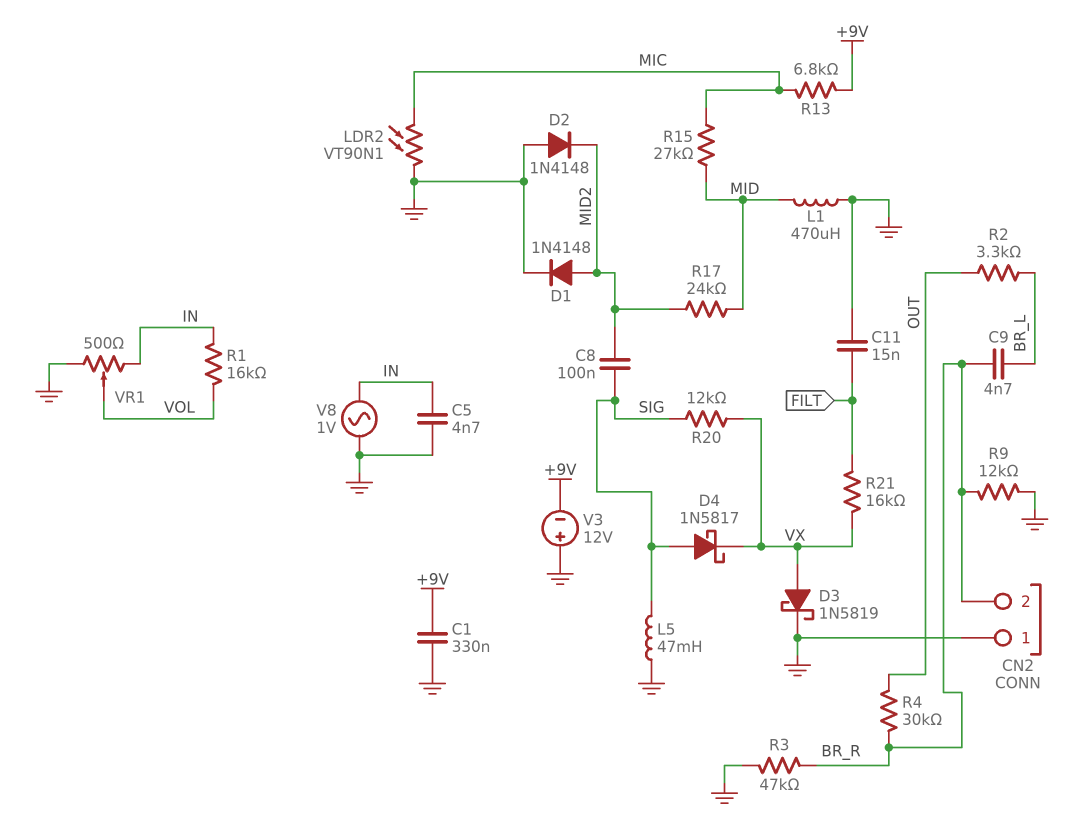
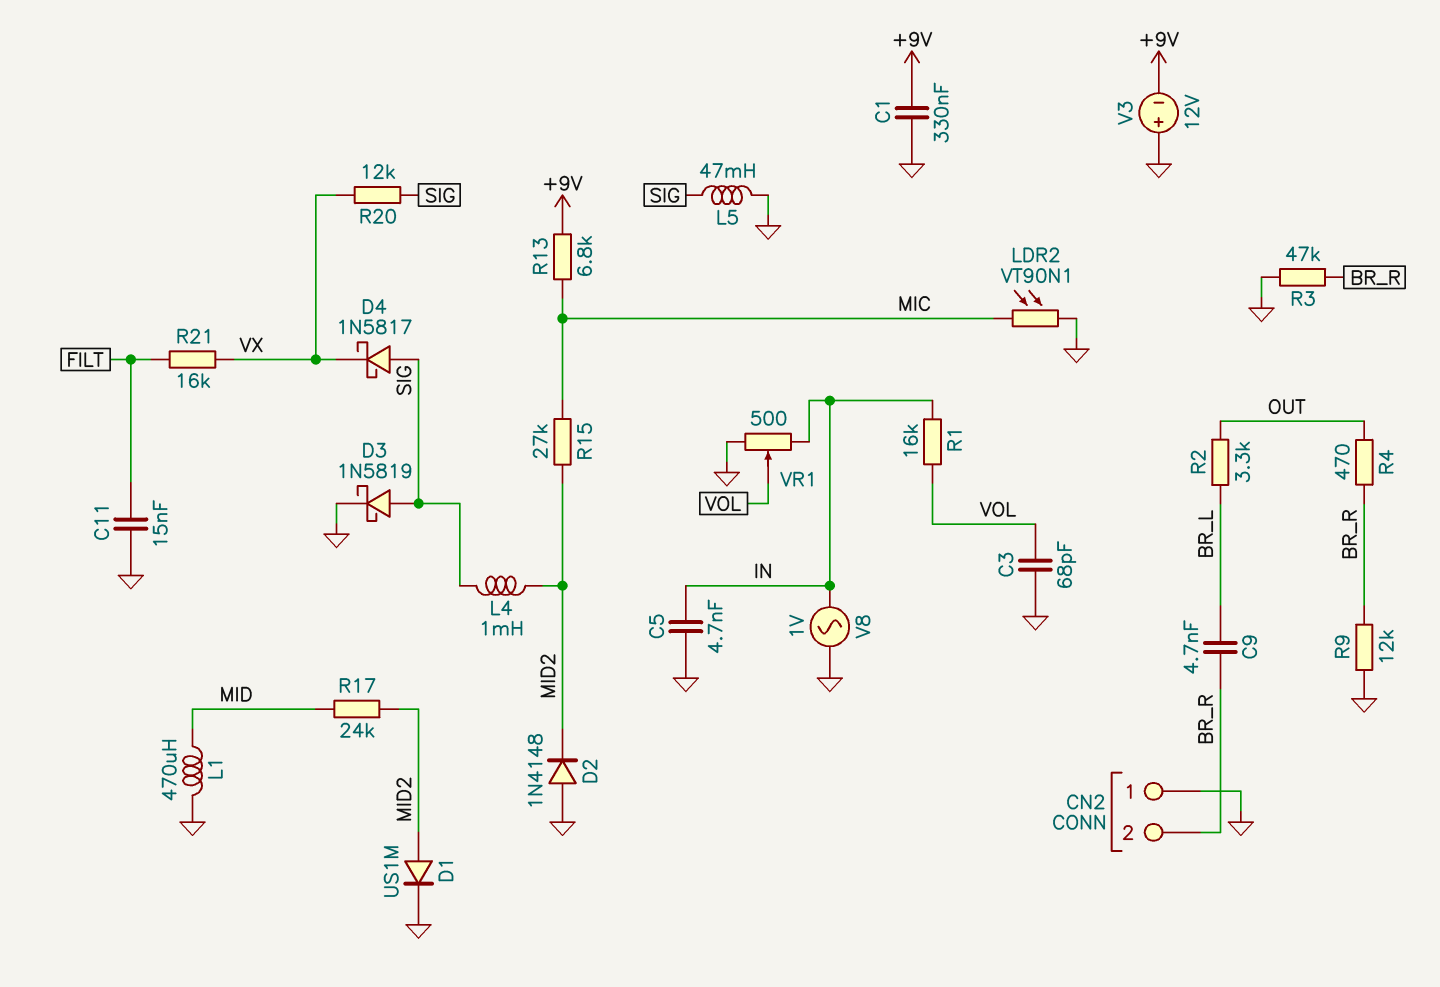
C3: none -> 68pF (GND, VOL)
C8: 100nF (MID2, SIG) -> none
D1: diode 1N4148 (A MID2, K GND) -> diode US1M (A MID2, K GND)
D3: schottky 1N5819 (A VX, K GND) -> schottky 1N5819 (A SIG, K GND)
L4: none -> 1mH (MID2, SIG)
R4: 30k (BR_R, OUT) -> 470 (BR_R, OUT)
R15: 27k (MIC, MID) -> 27k (MIC, MID2)

